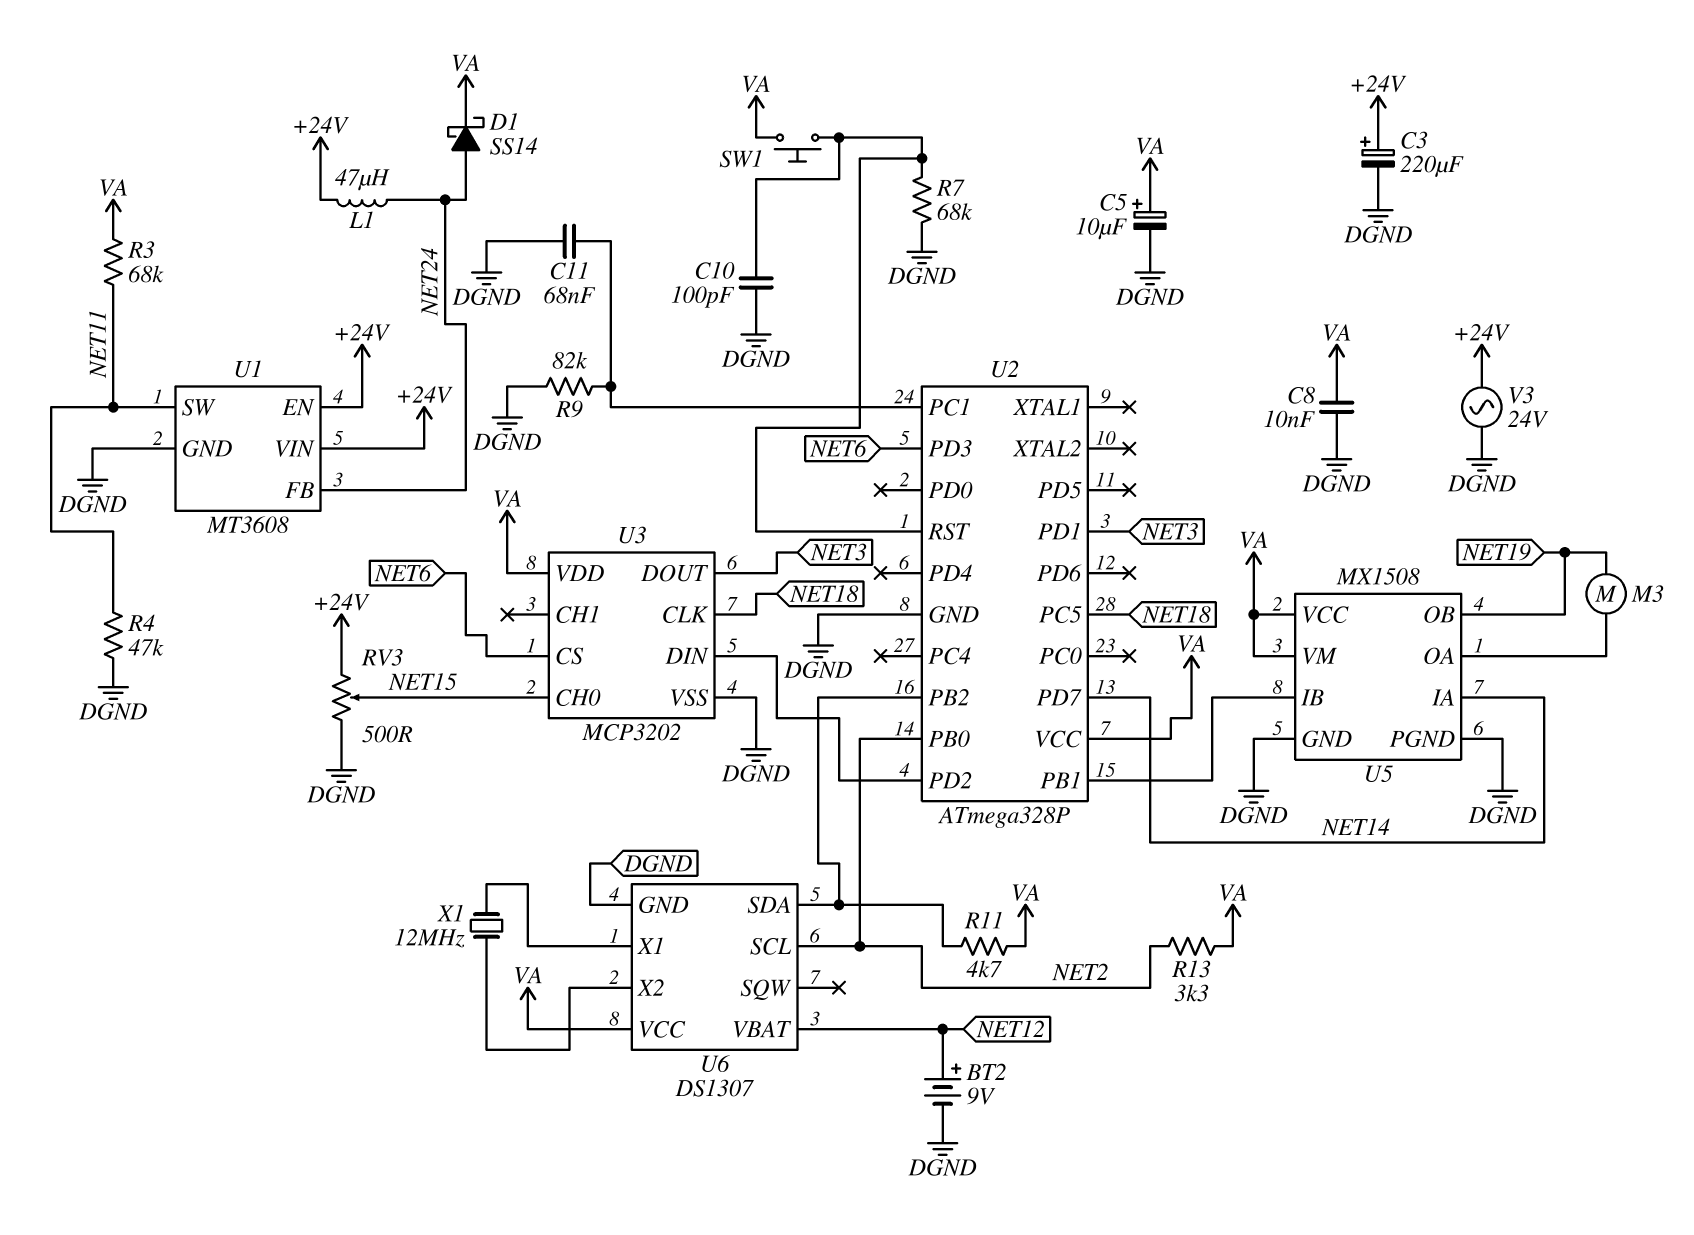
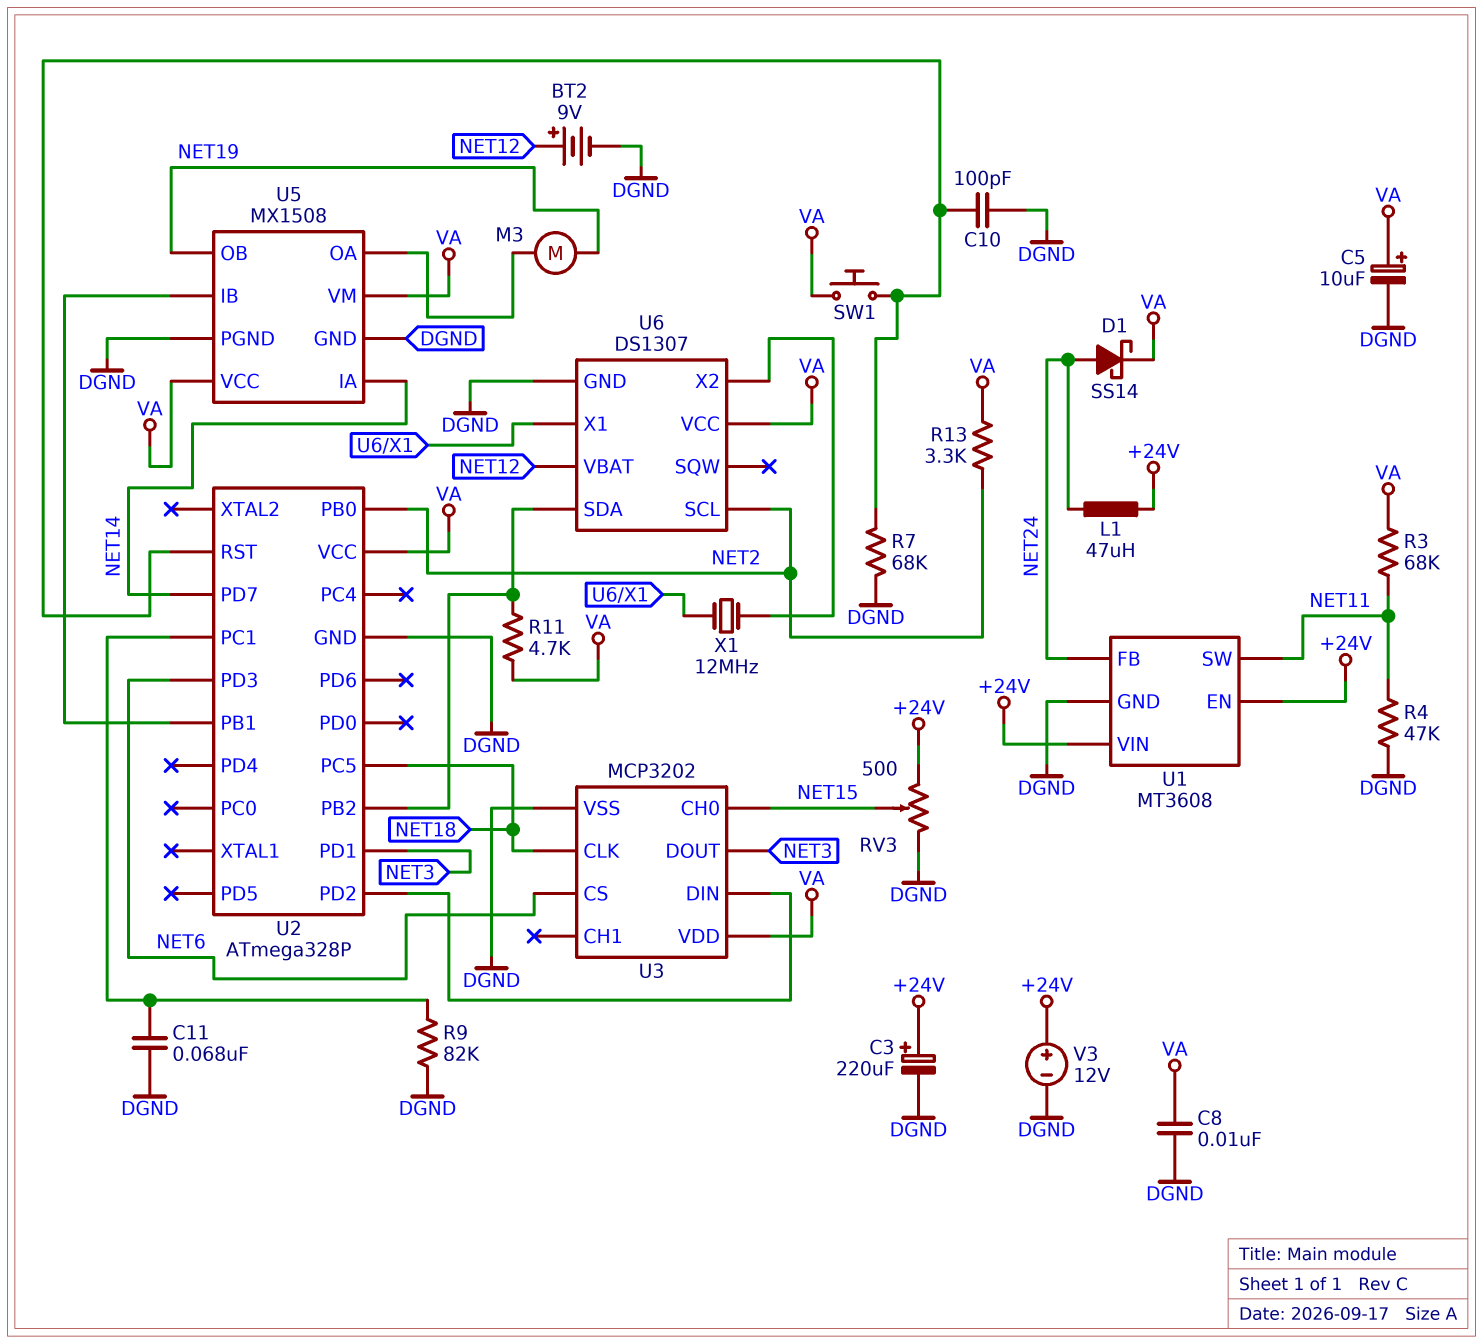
V3: AC 24V (+24V, DGND) -> 12V (plus +24V, minus DGND)

